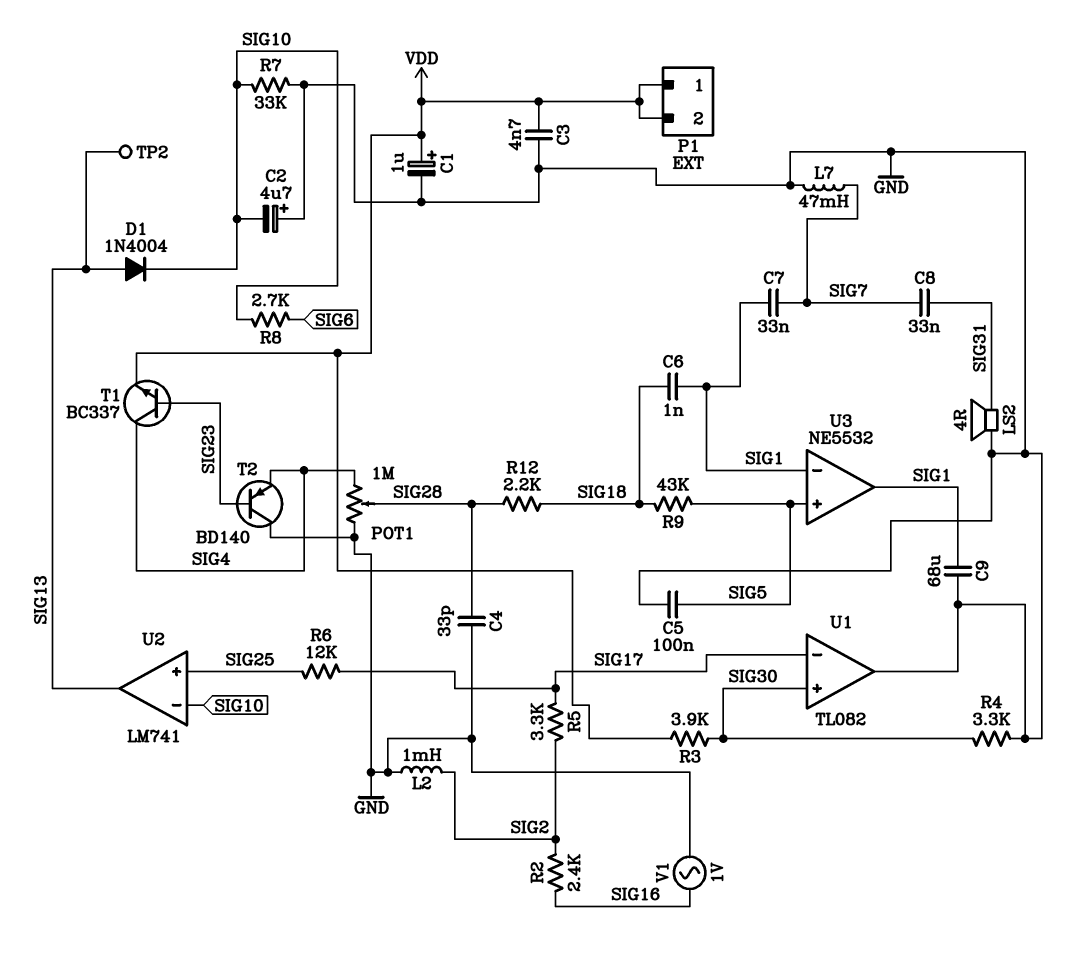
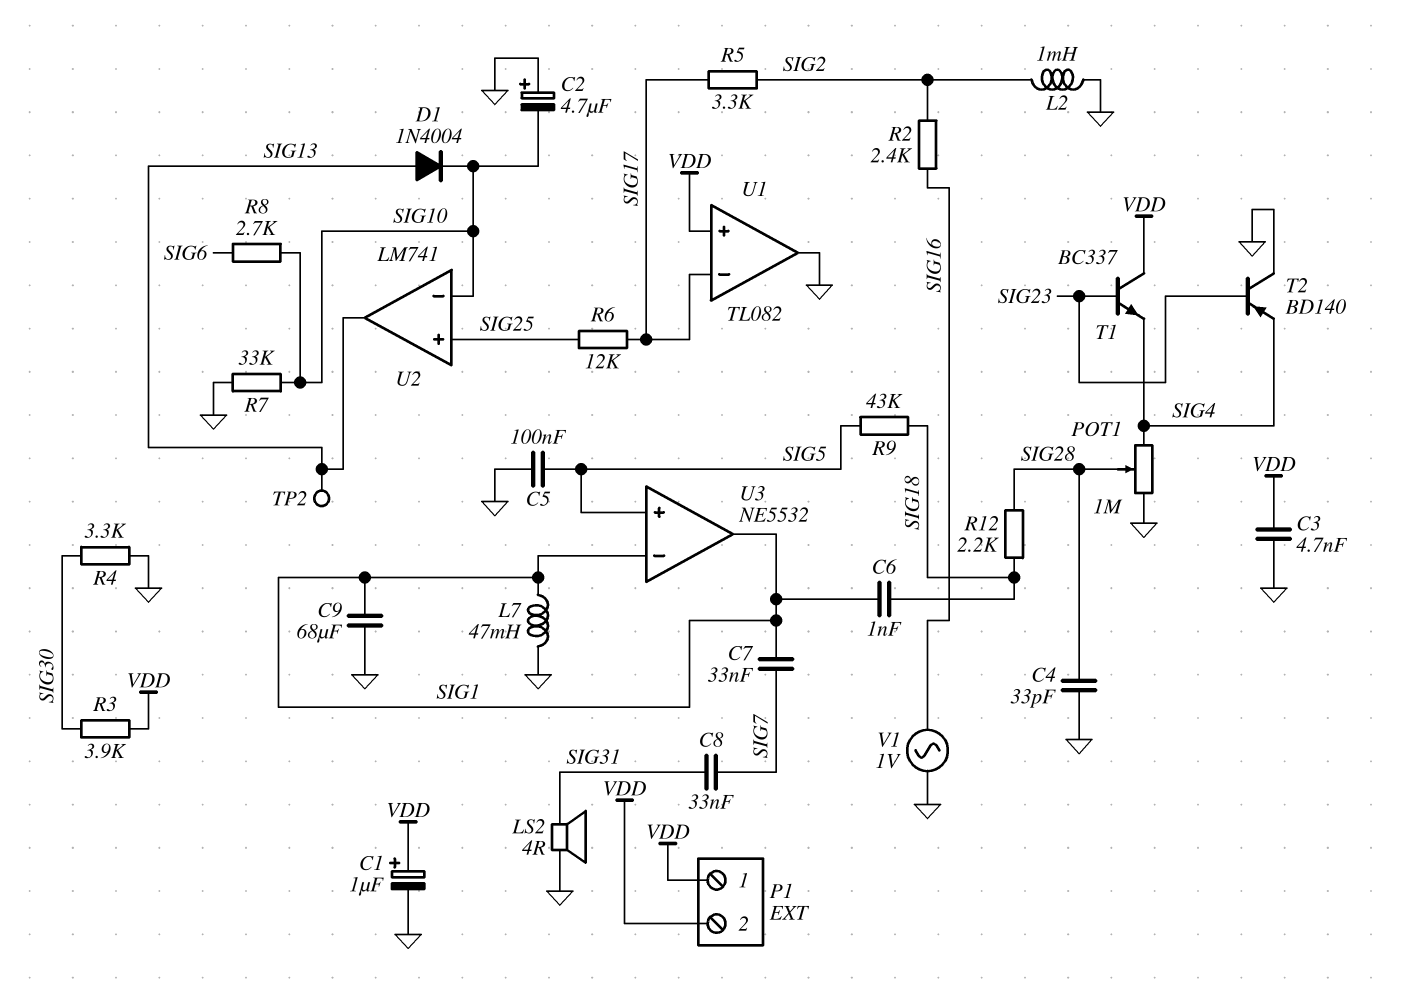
L7: 47mH (GND, SIG7) -> 47mH (GND, SIG1)
T1: NPN BC337 (B SIG23, C SIG4, E VDD) -> NPN BC337 (B SIG23, C VDD, E SIG4)
U1 pin in+: SIG30 -> VDD

